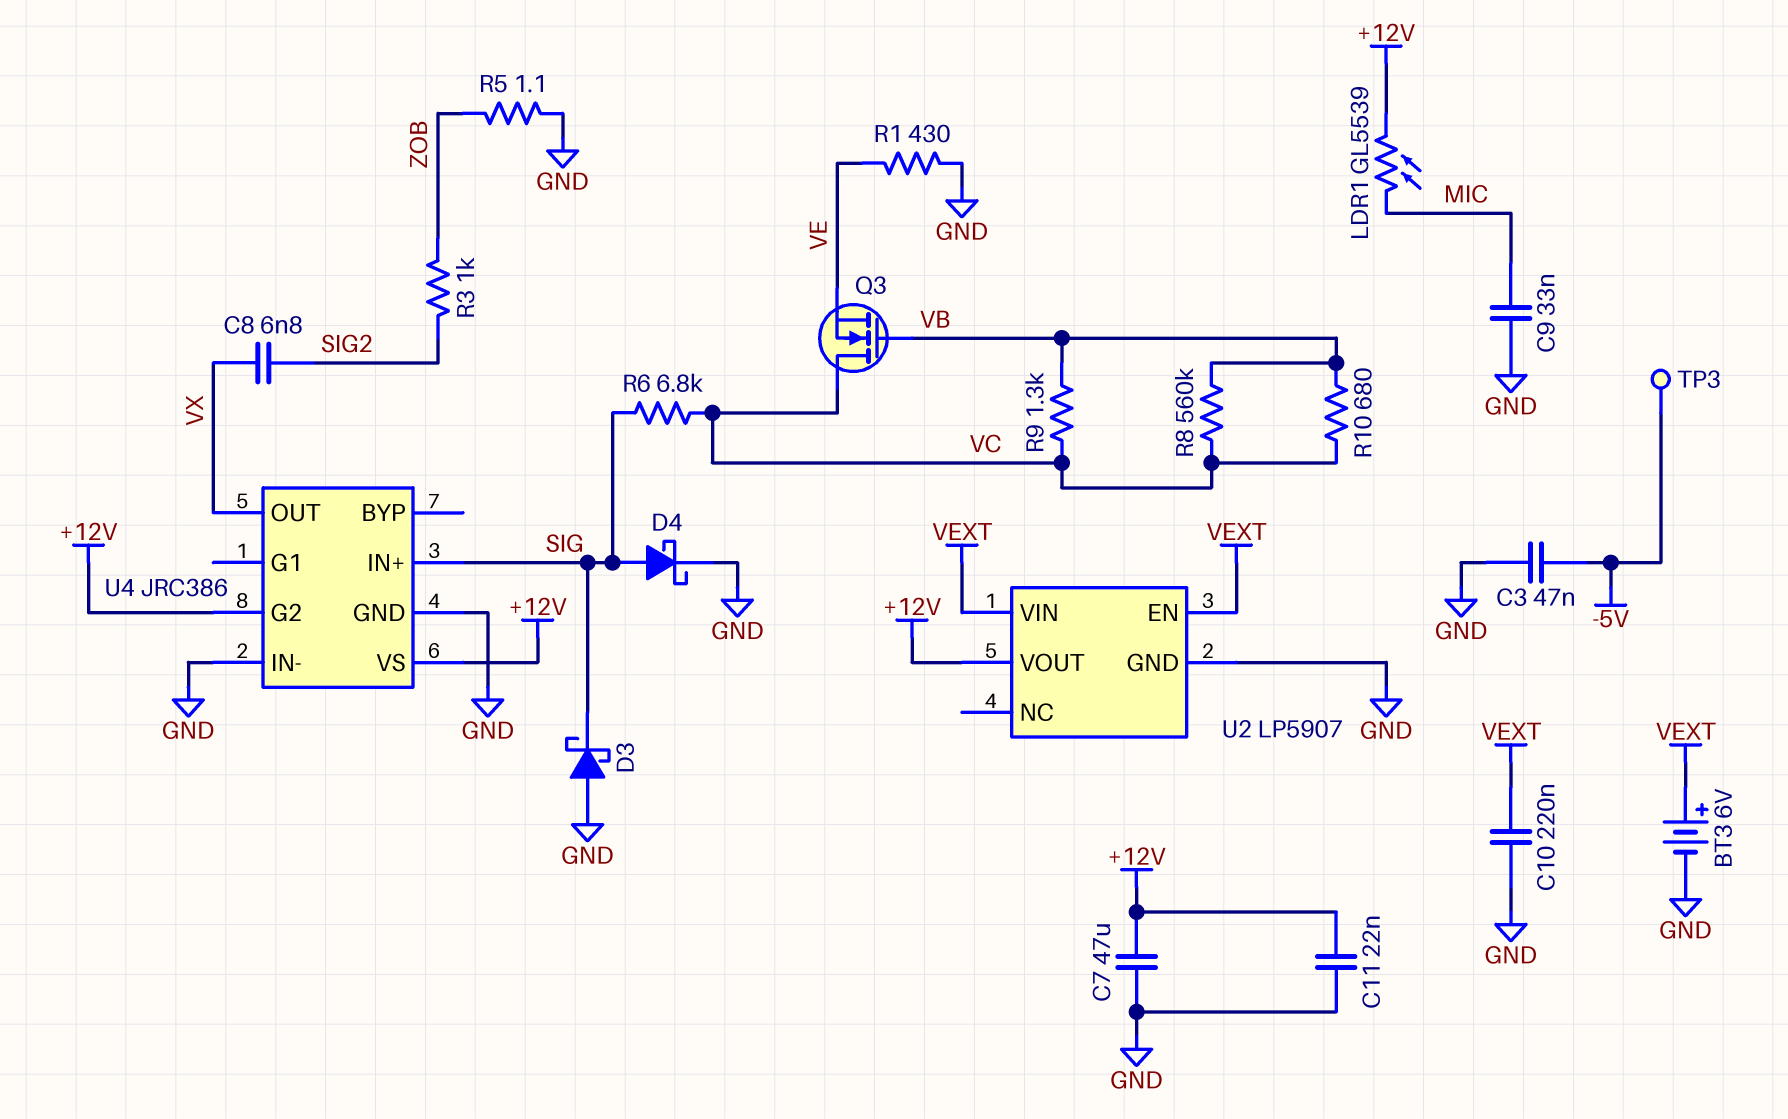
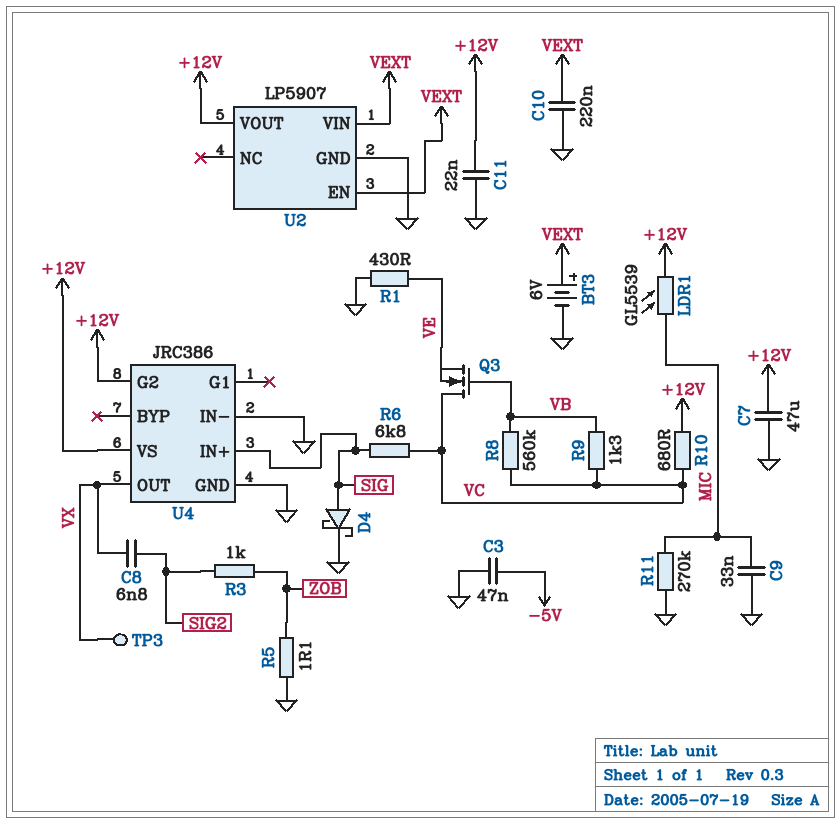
D3: schottky (A GND, K SIG) -> none
R10: 680 (VB, VC) -> 680 (+12V, VC)
R11: none -> 270k (GND, MIC)
TP3: test point (-5V) -> test point (VX)

